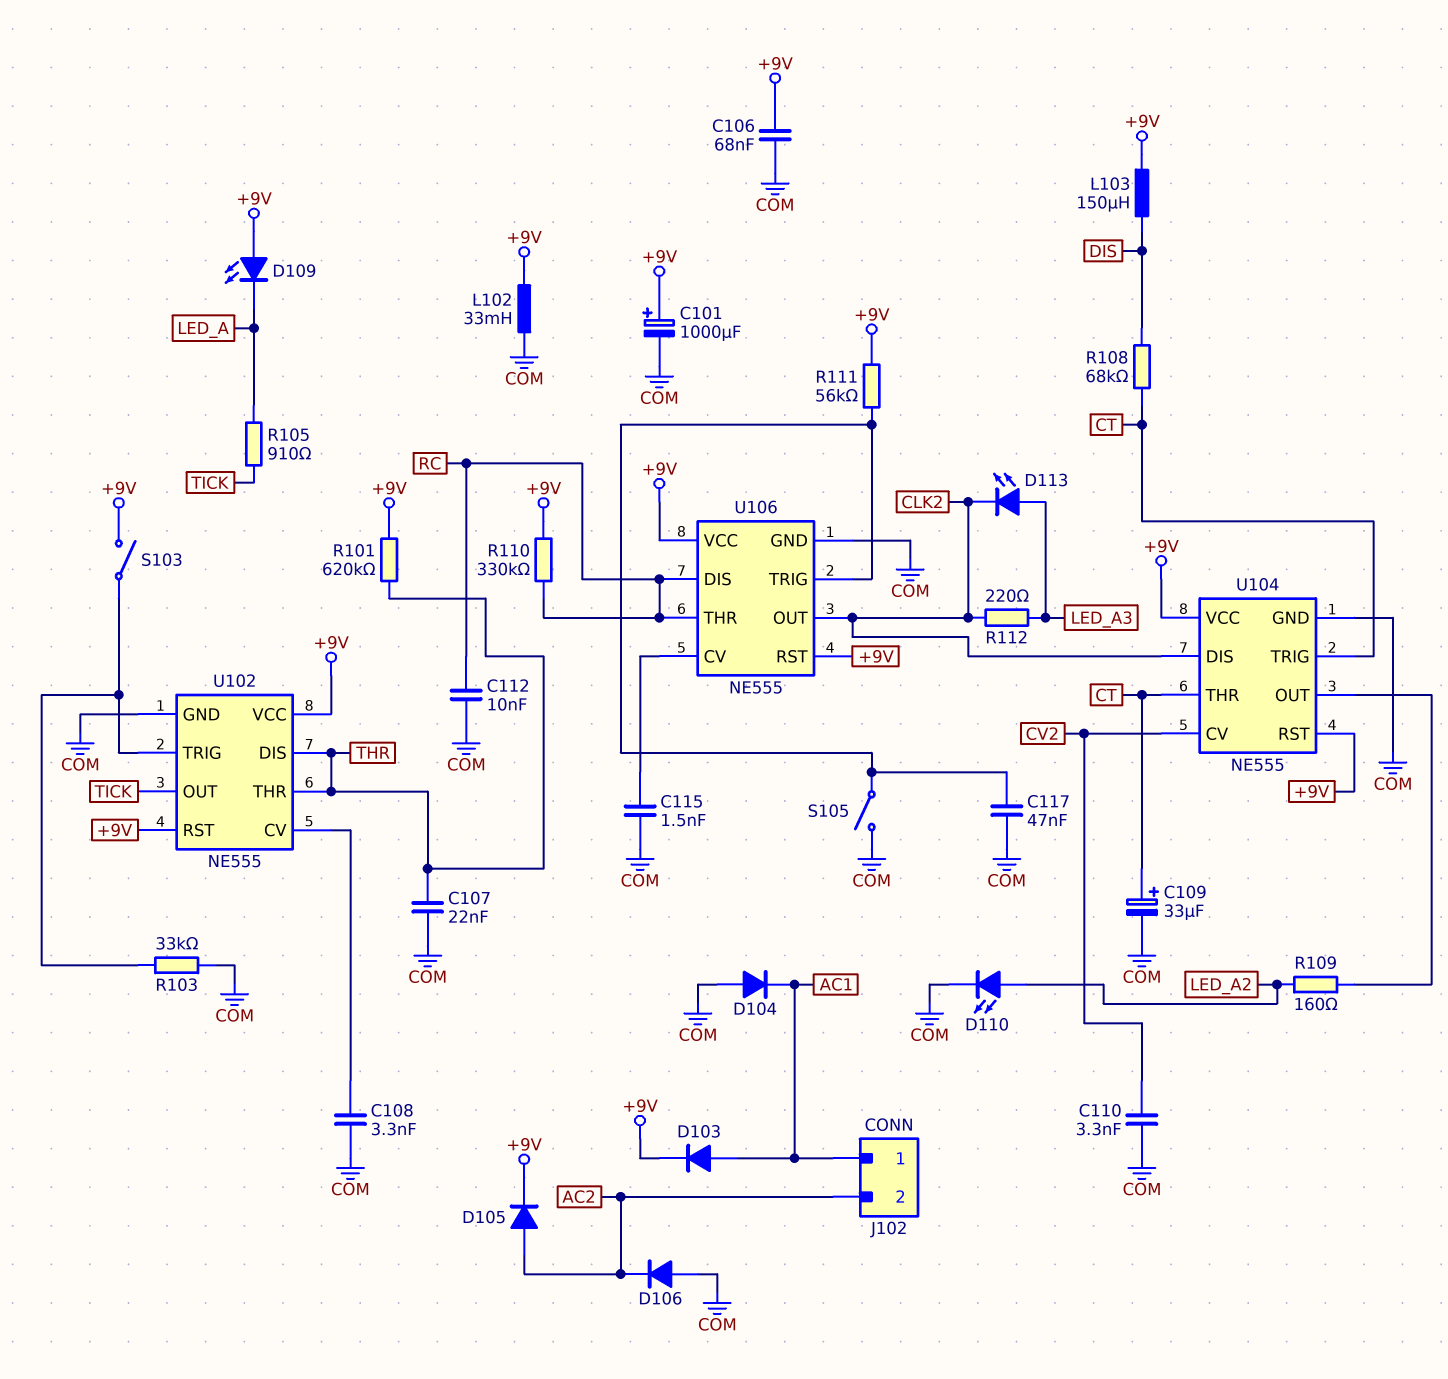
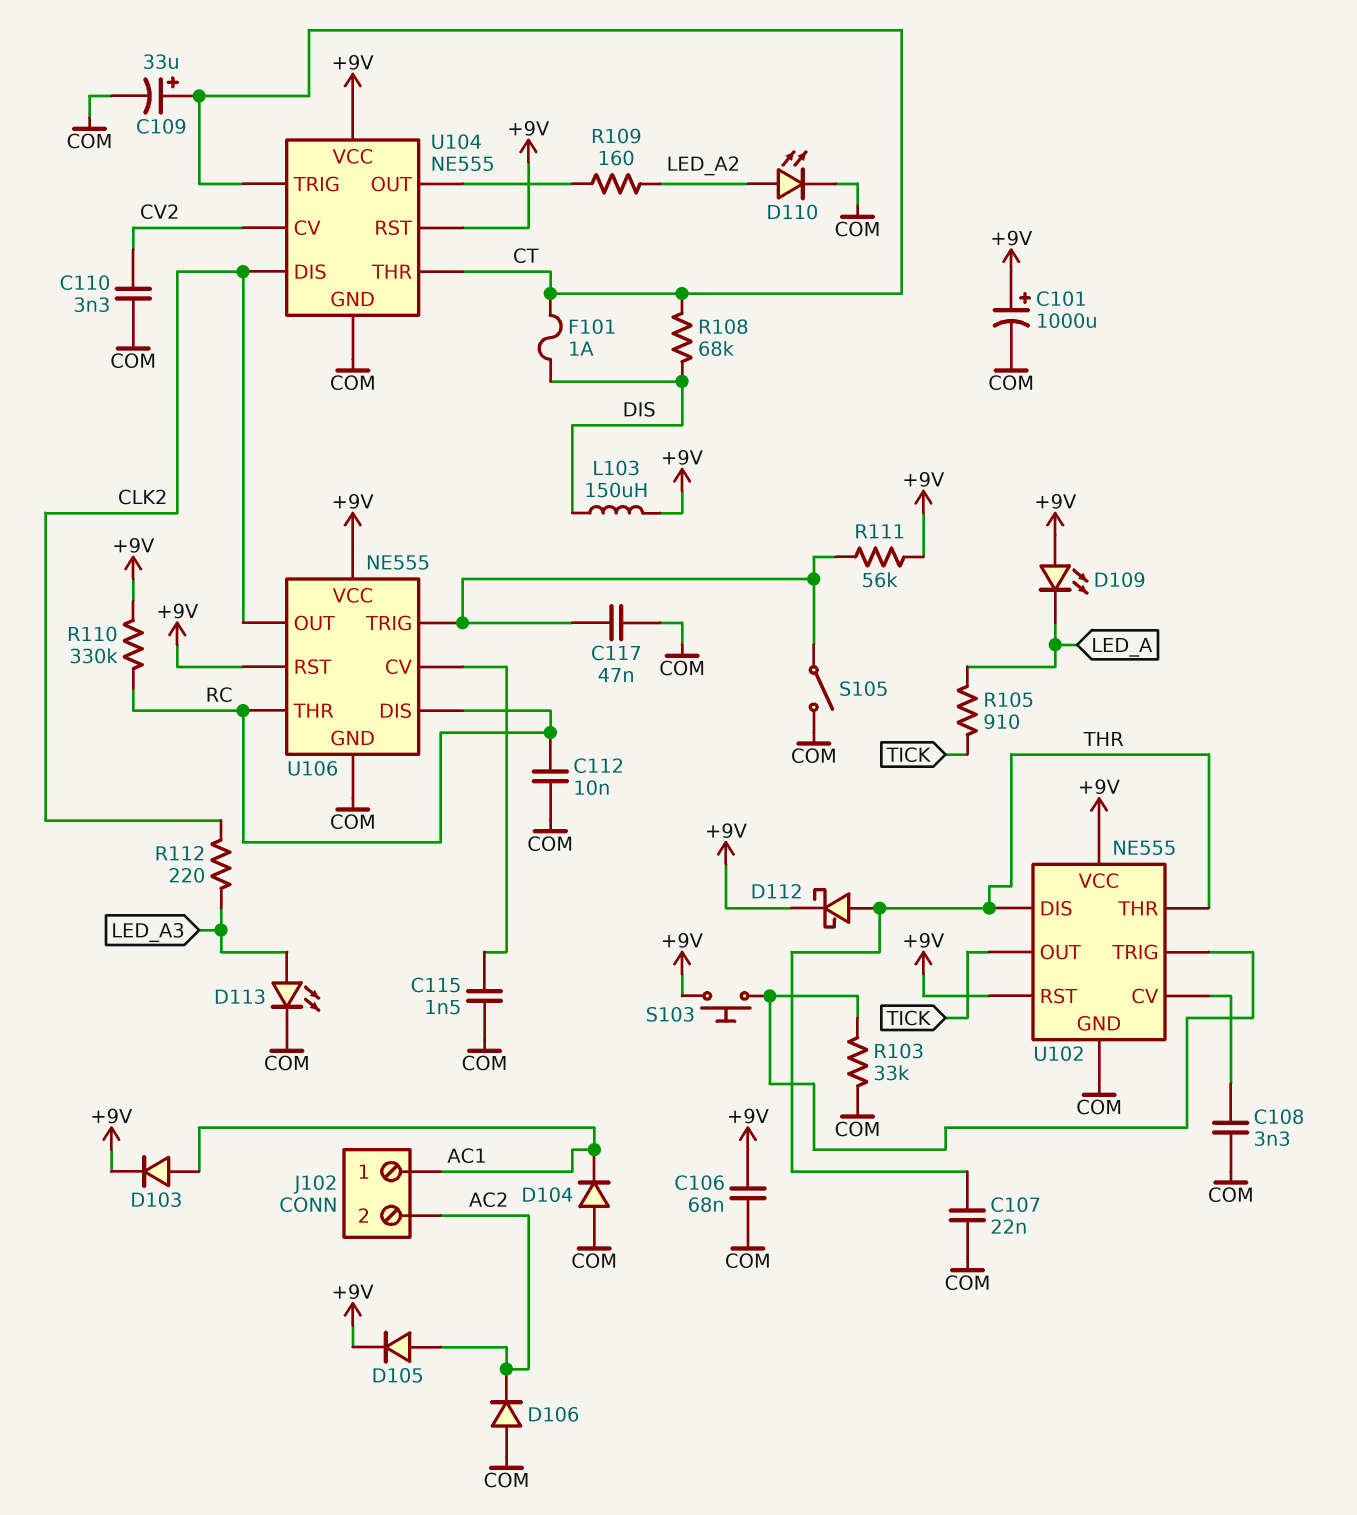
D112: none -> schottky (A THR, K +9V)
D113: LED (A LED_A3, K CLK2) -> LED (A LED_A3, K COM)
F101: none -> 1A (CT, DIS)
L102: 33mH (+9V, COM) -> none
R101: 620k (+9V, THR) -> none
S103: switch (+9V, U102/TRIG) -> button (+9V, U102/TRIG)

